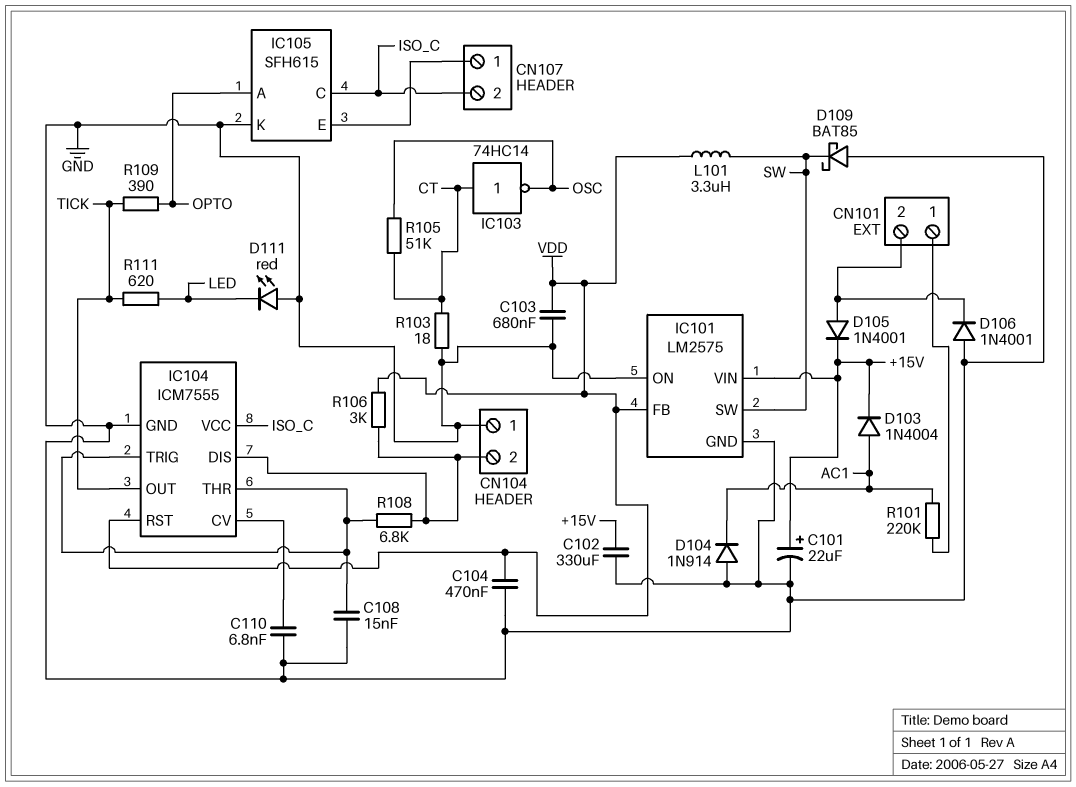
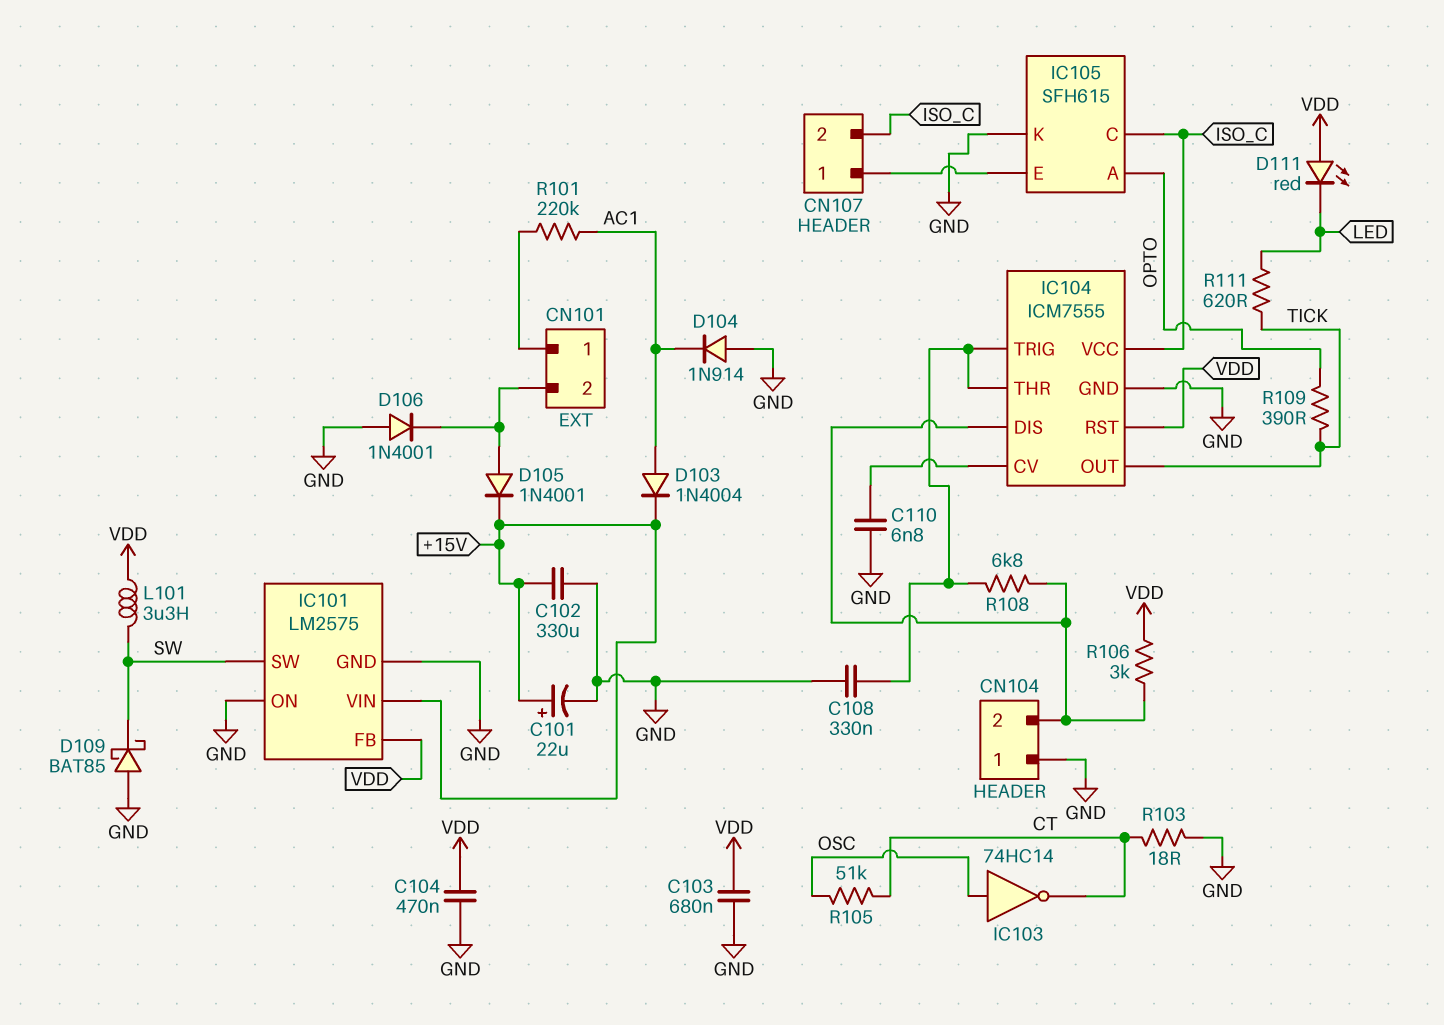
C108: 15nF (GND, IC104/THR) -> 330nF (GND, IC104/THR)
D111: LED red (A GND, K LED) -> LED red (A VDD, K LED)
IC103: NOT 74HC14 (in CT, out OSC) -> NOT 74HC14 (in OSC, out CT)

